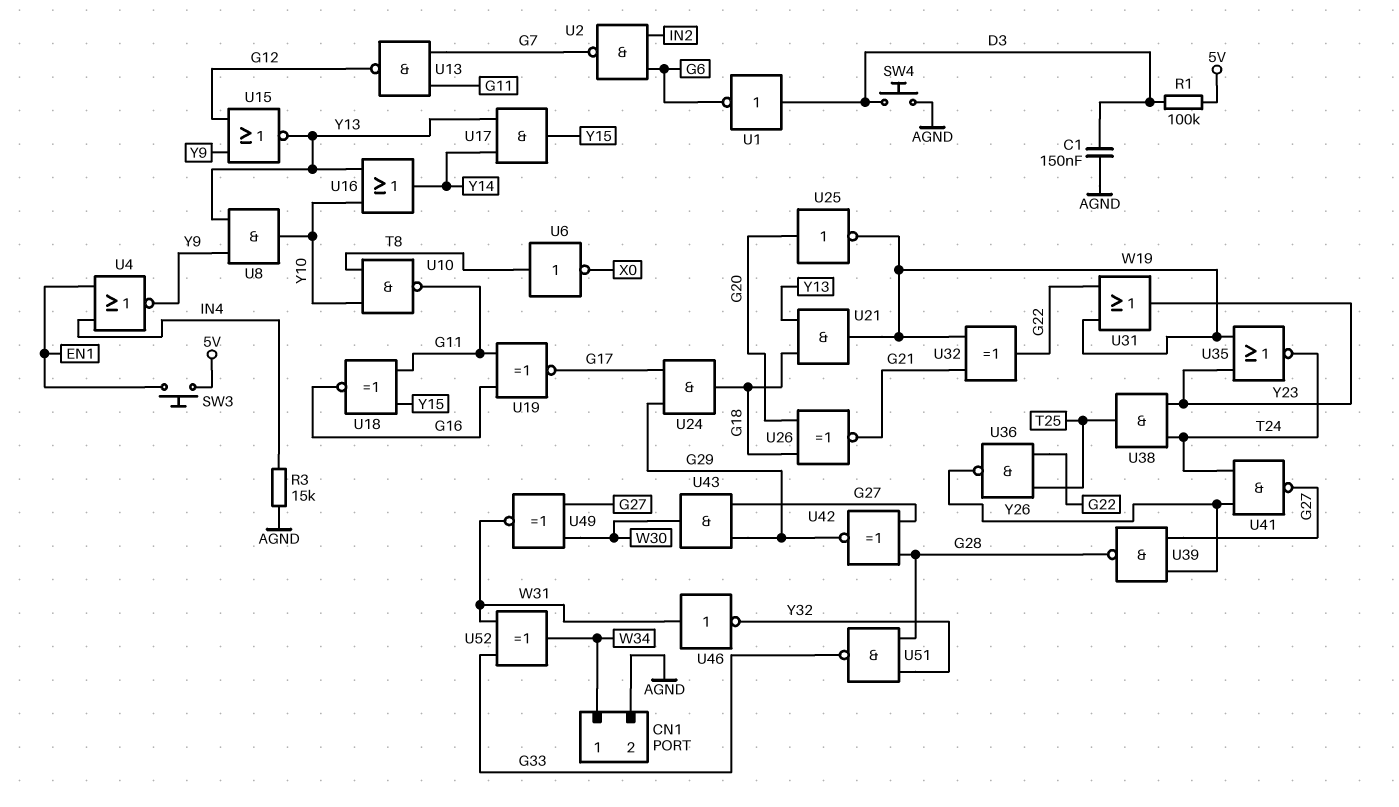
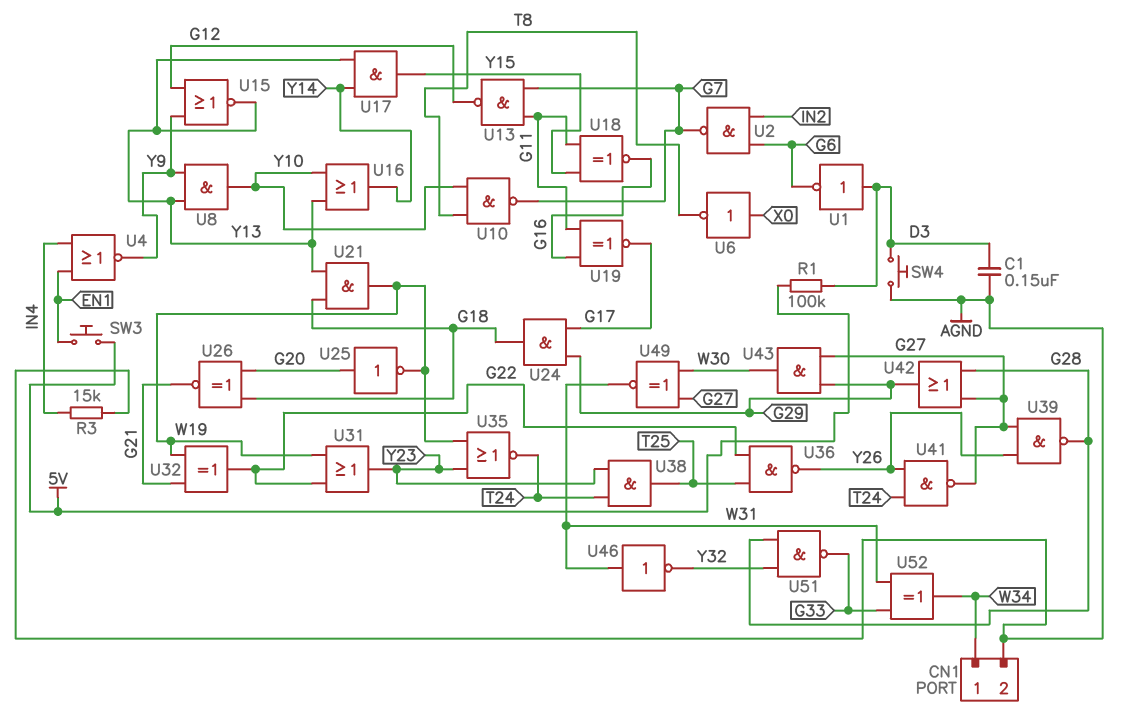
U6: NOT (in T8, out X0) -> NOT (in X0, out T8)
U10: NAND (in T8, in Y10, out G11) -> NAND (in T8, in Y10, out G7)
U42: XNOR (in G27, in G28, out G29) -> OR (in G27, in G28, out G29)

